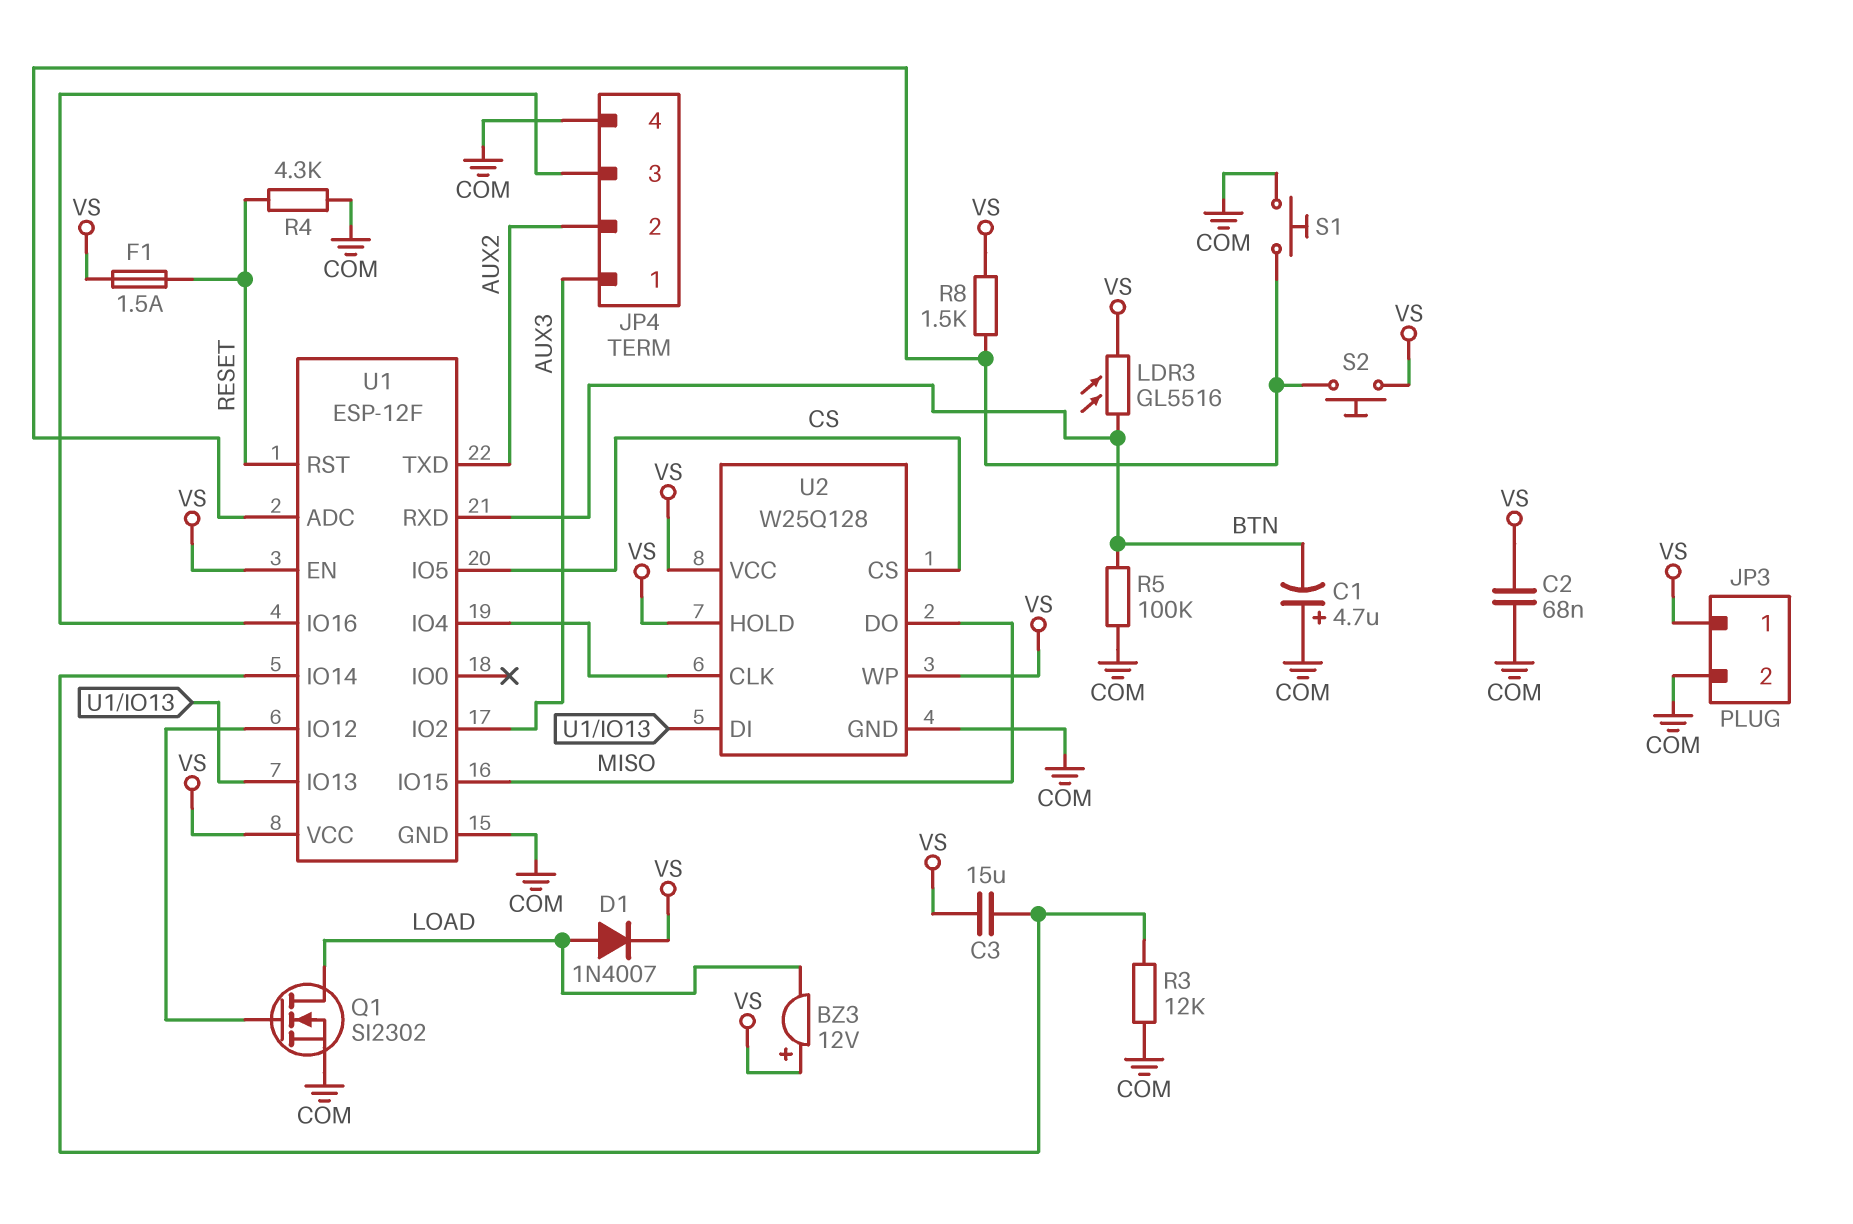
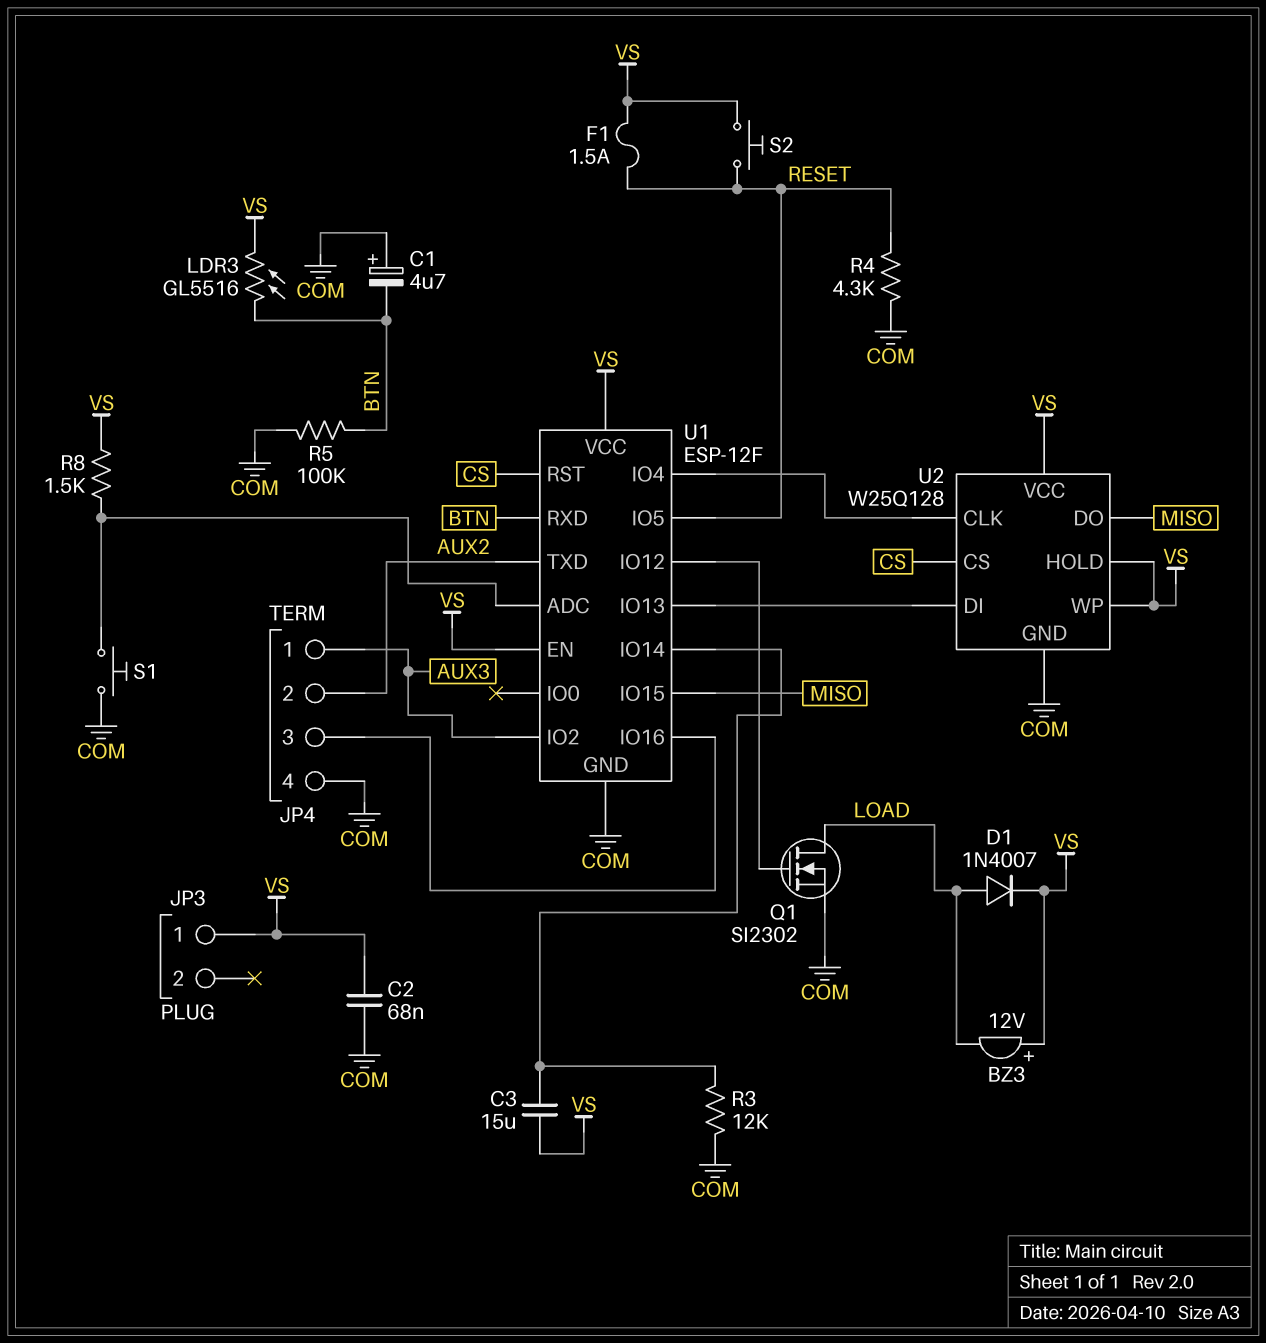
JP3 pin 2: COM -> none
S2: button (U1/ADC, VS) -> button (RESET, VS)
U1 pin IO5: CS -> RESET
U1 pin RST: RESET -> CS

